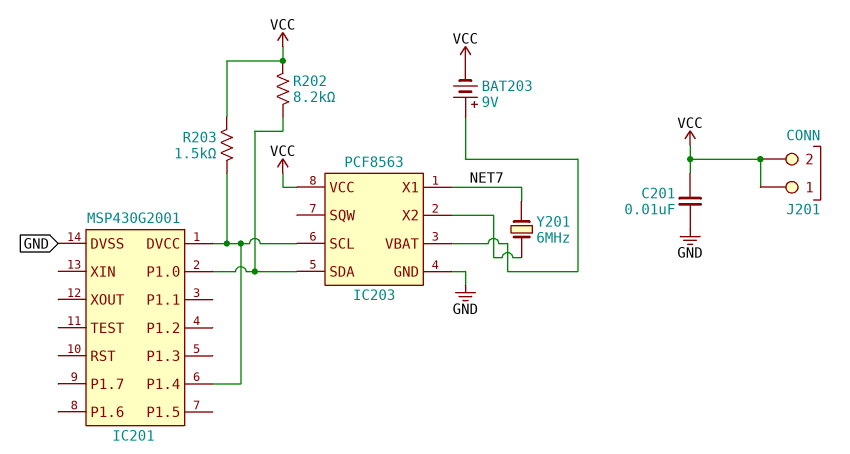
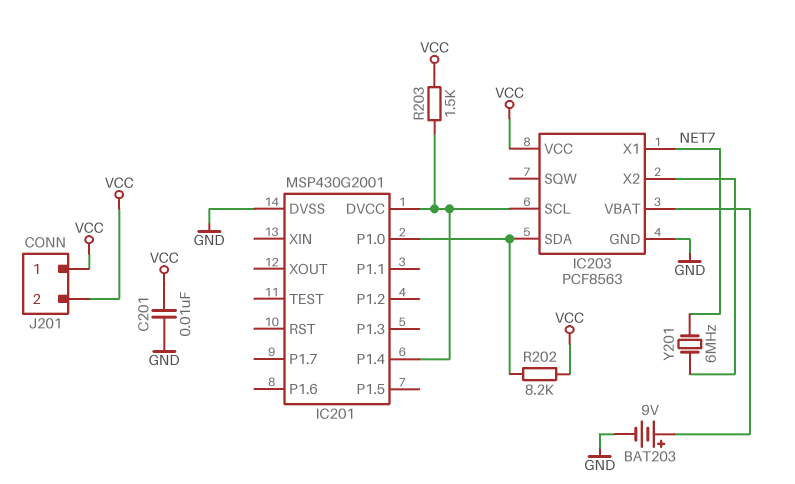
BAT203: 9V (plus IC203/VBAT, minus VCC) -> 9V (plus IC203/VBAT, minus GND)

